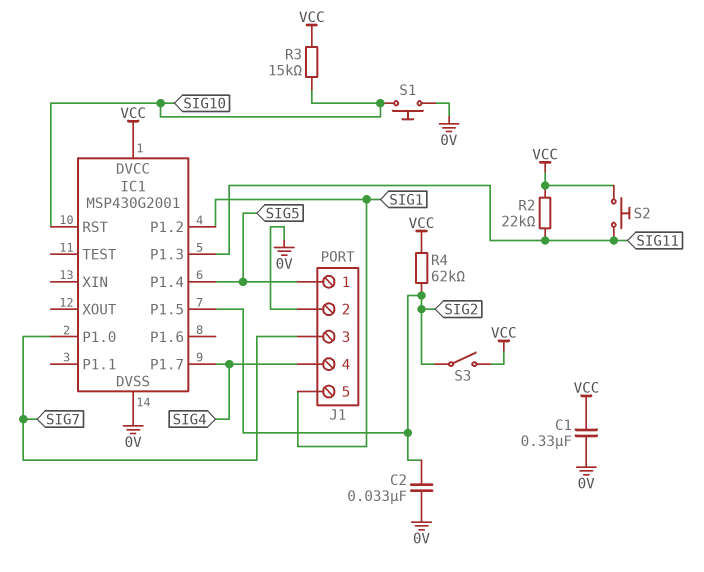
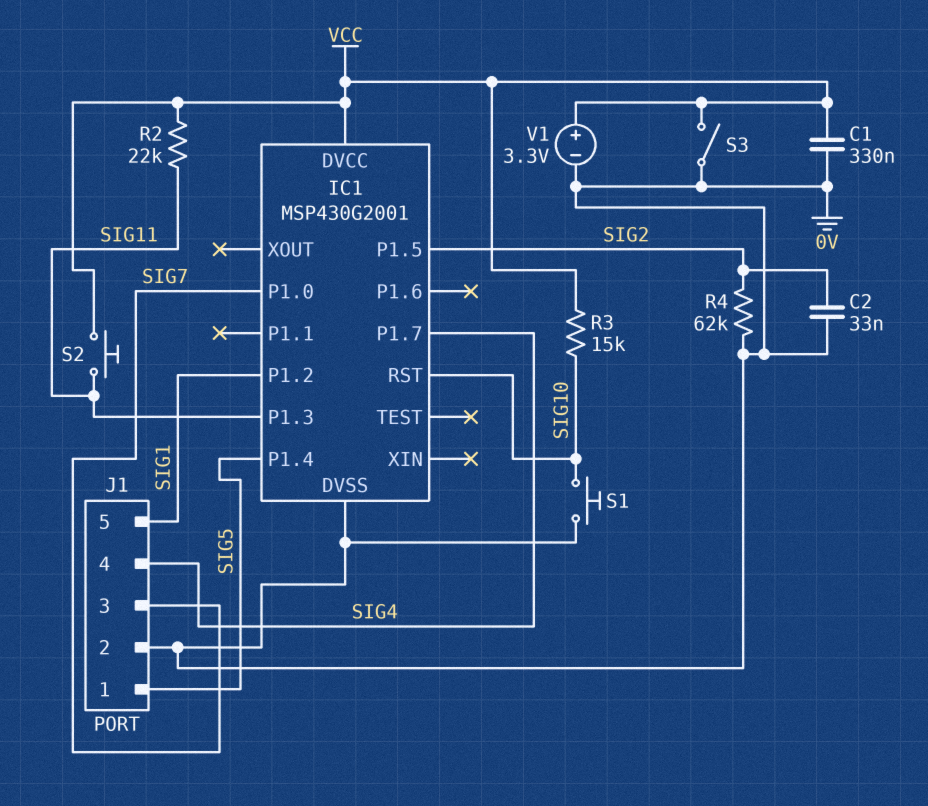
R4: 62k (SIG2, VCC) -> 62k (0V, SIG2)
S3: switch (SIG2, VCC) -> switch (0V, VCC)
V1: none -> 3.3V (plus VCC, minus 0V)

